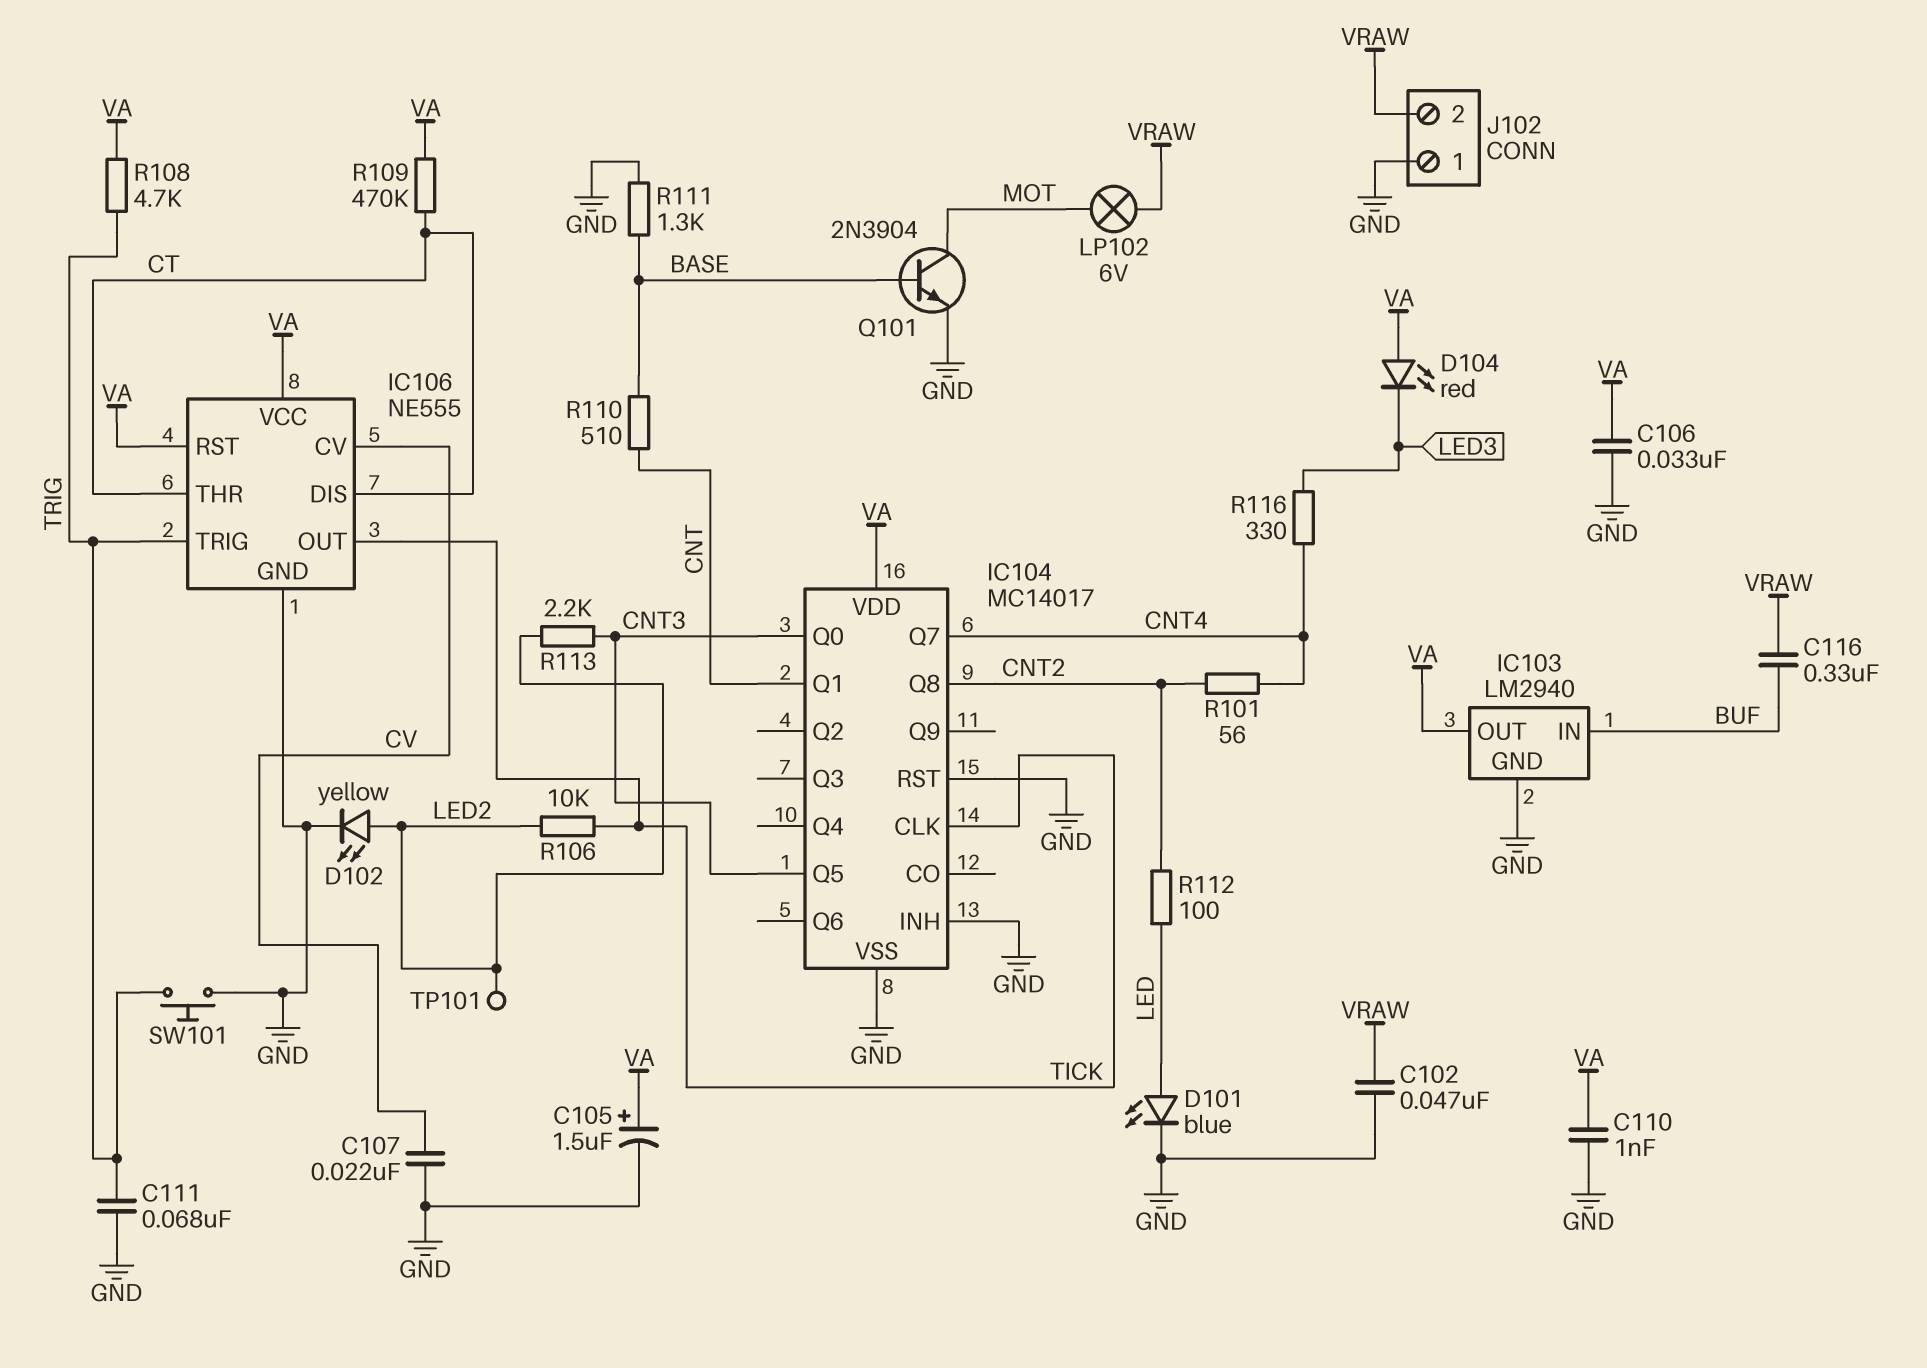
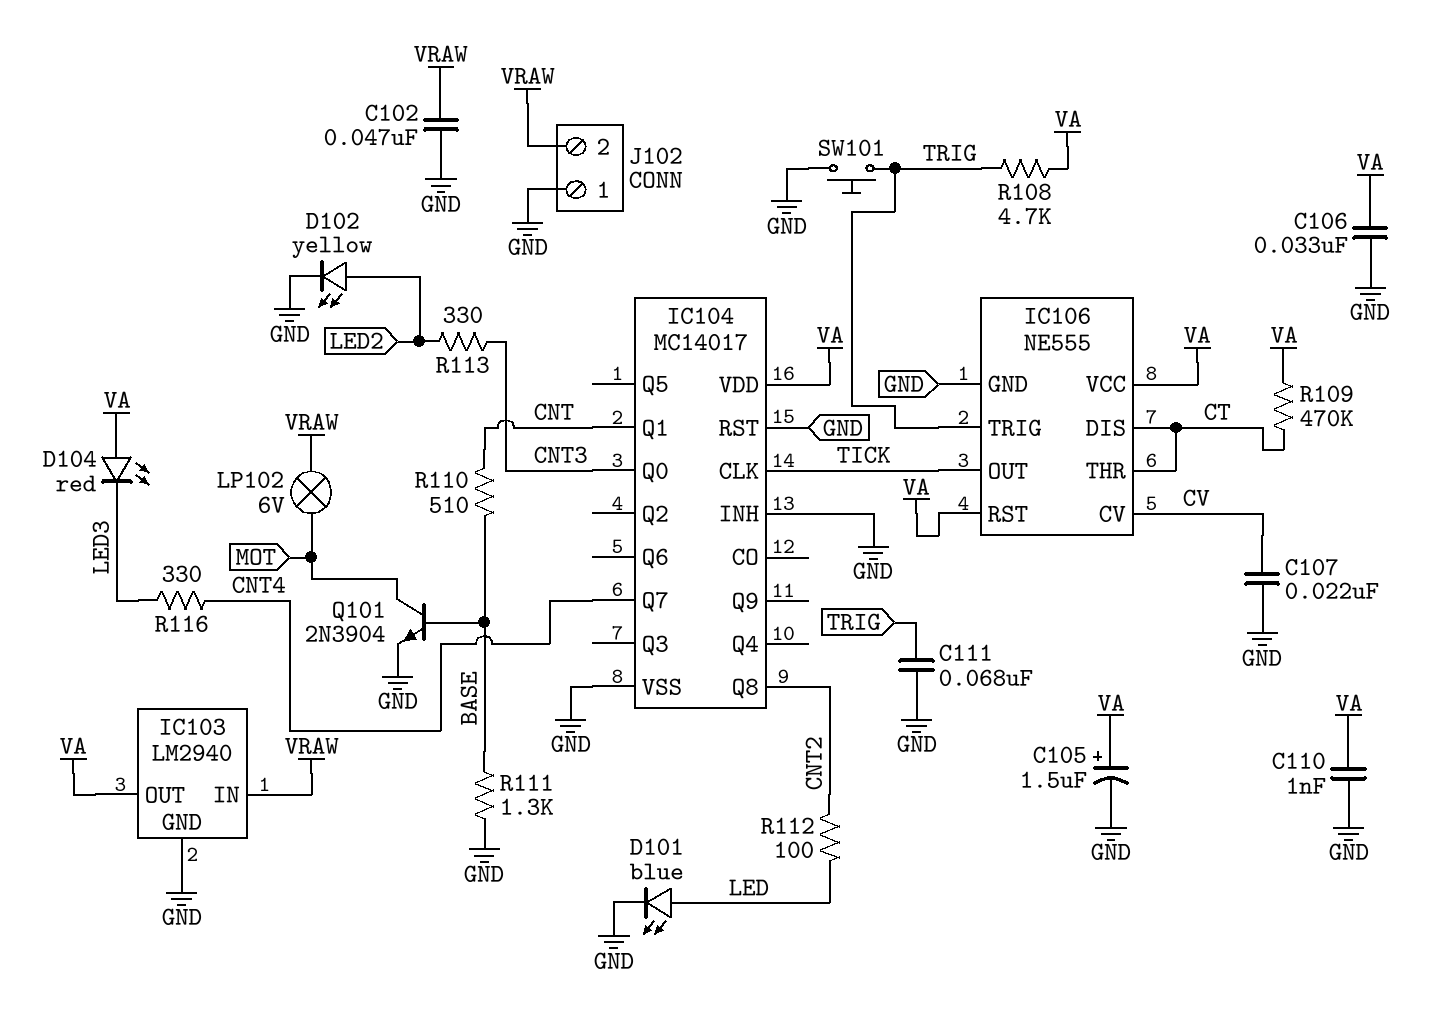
C116: 330nF (BUF, VRAW) -> none
IC103 pin IN: BUF -> VRAW
IC104 pin Q5: CNT3 -> none
R101: 56 (CNT2, CNT4) -> none
R106: 10k (LED2, TICK) -> none
R113: 2.2k (CNT3, LED2) -> 330 (CNT3, LED2)
TP101: test point (LED2) -> none

